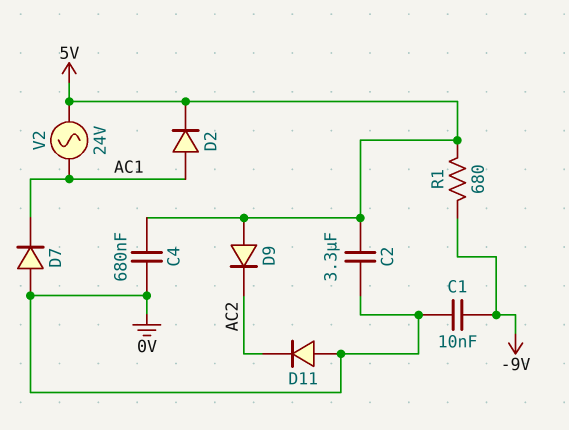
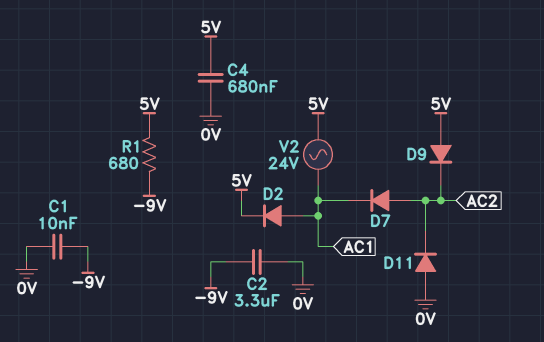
C2: 3.3uF (0V, 5V) -> 3.3uF (-9V, 0V)
D7: diode (A 0V, K AC1) -> diode (A AC2, K AC1)

